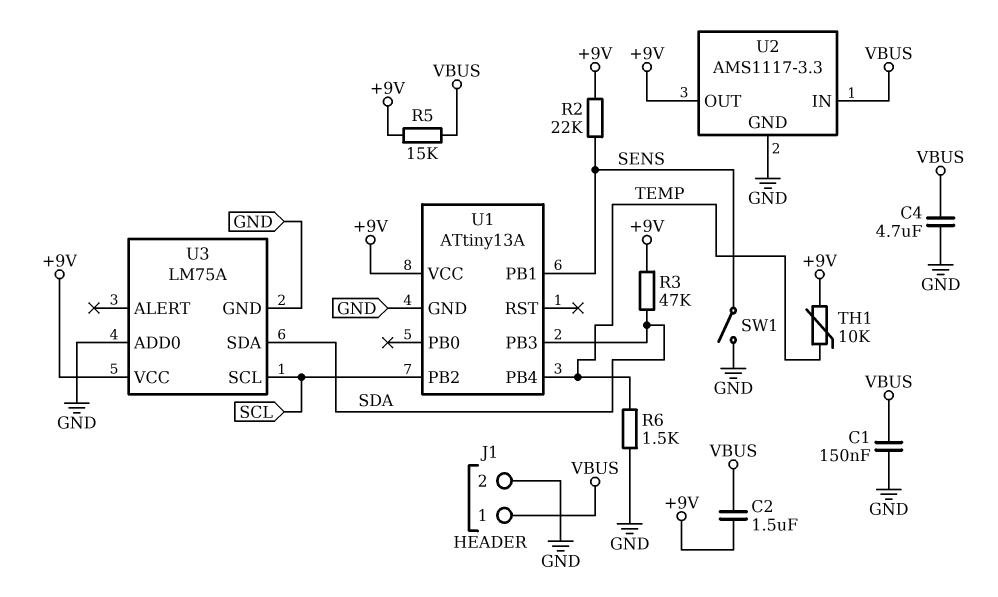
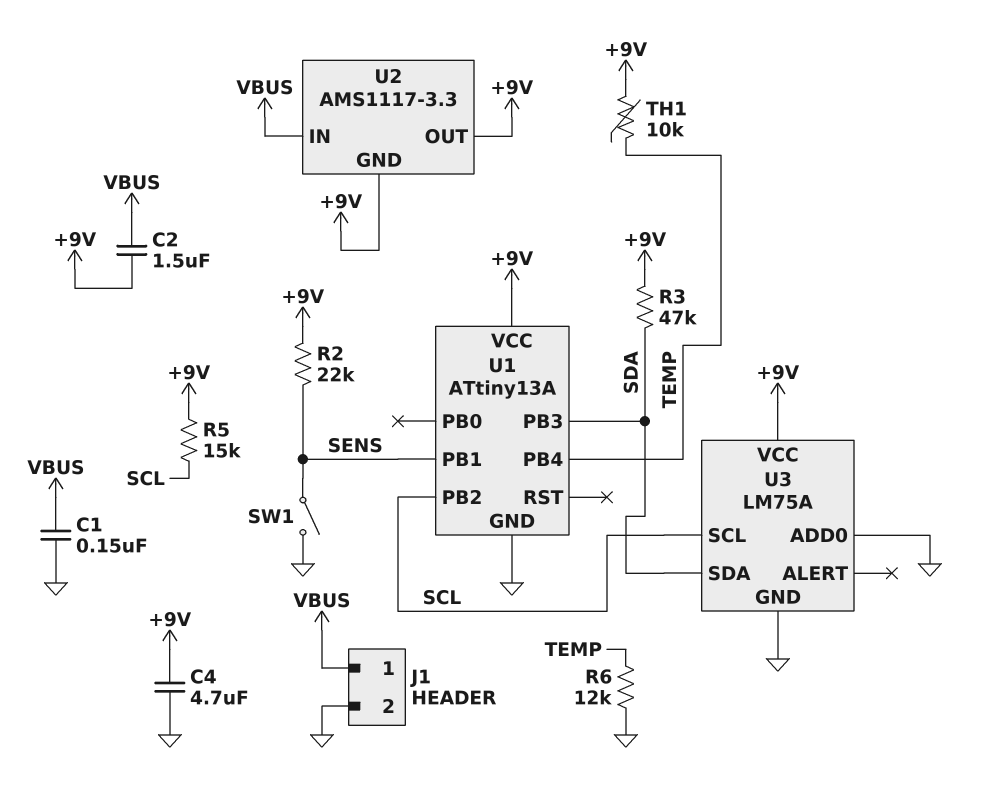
C4: 4.7uF (GND, VBUS) -> 4.7uF (+9V, GND)
R5: 15k (+9V, VBUS) -> 15k (+9V, SCL)
R6: 1.5k (GND, TEMP) -> 12k (GND, TEMP)
U2 pin GND: GND -> +9V

